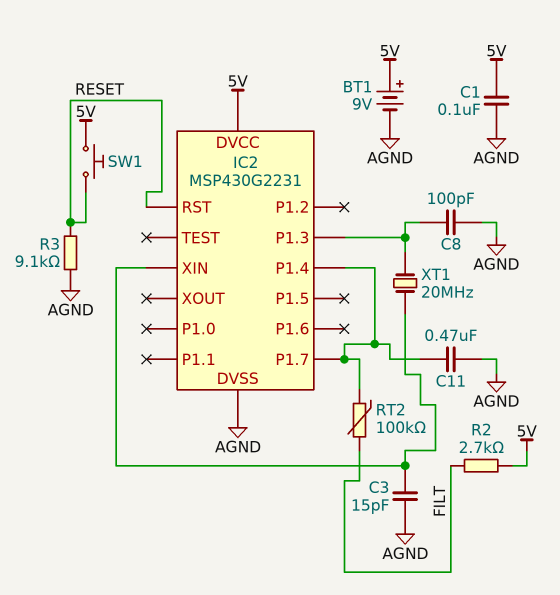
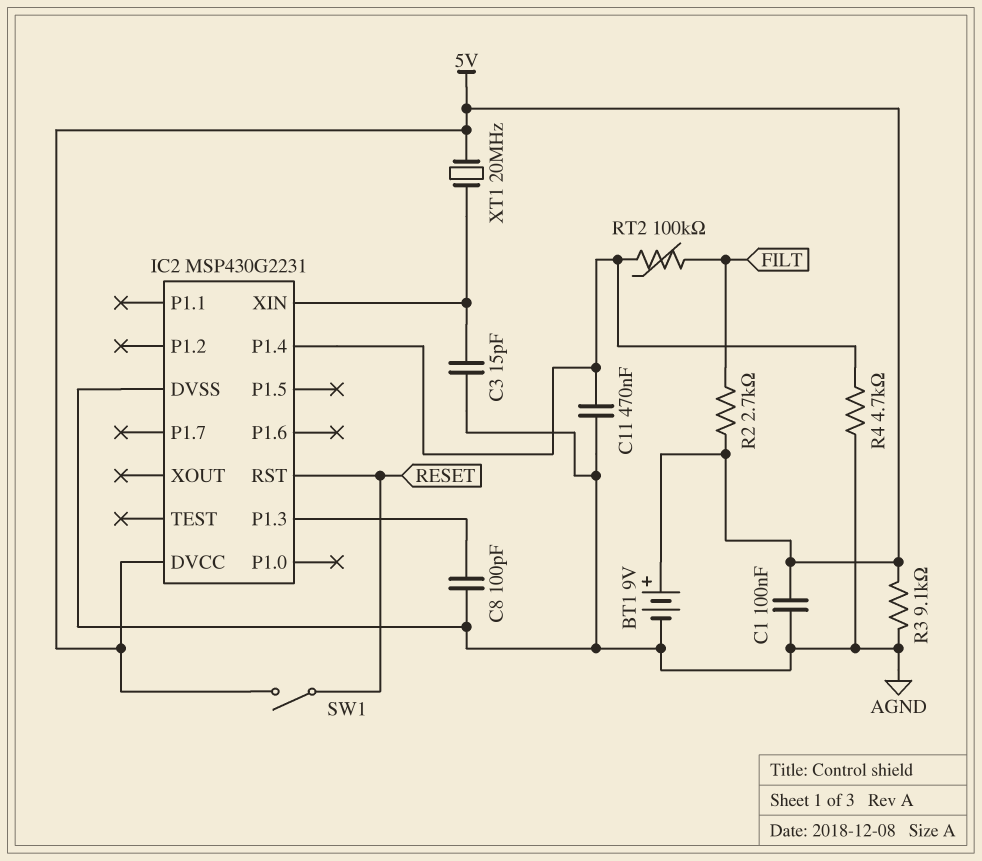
IC2 pin P1.7: IC2/P1.4 -> none
R3: 9.1k (AGND, RESET) -> 9.1k (5V, AGND)
R4: none -> 4.7k (AGND, IC2/P1.4)
SW1: button (5V, RESET) -> switch (5V, RESET)
XT1: 20MHz (IC2/P1.3, IC2/XIN) -> 20MHz (5V, IC2/XIN)

